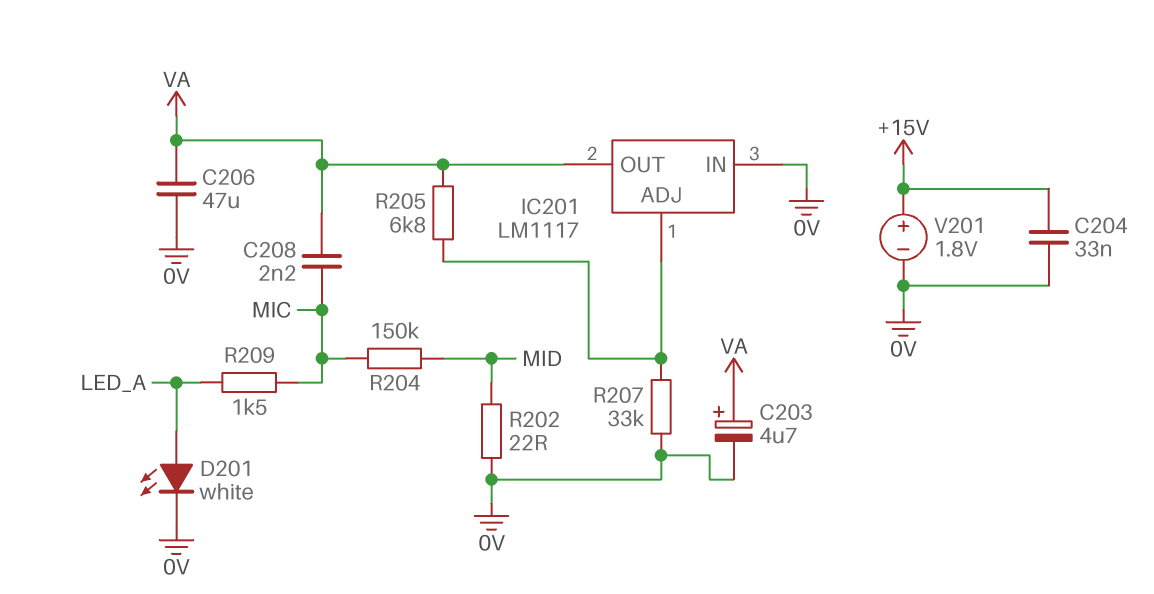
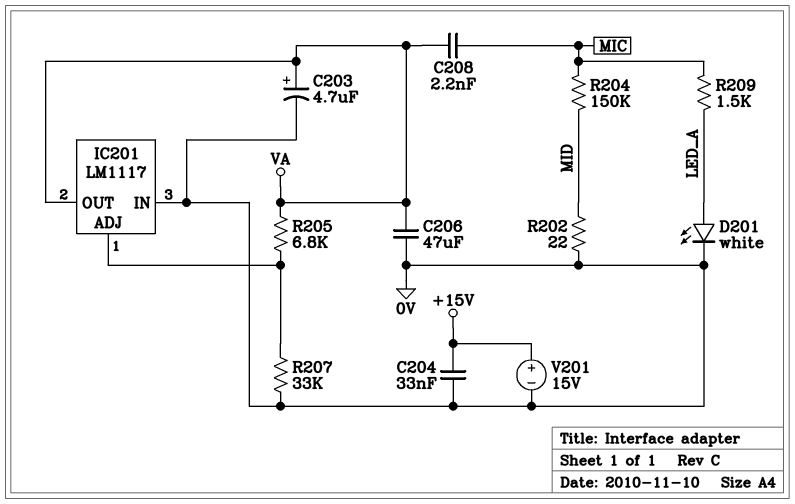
V201: 1.8V (plus +15V, minus 0V) -> 15V (plus +15V, minus 0V)

